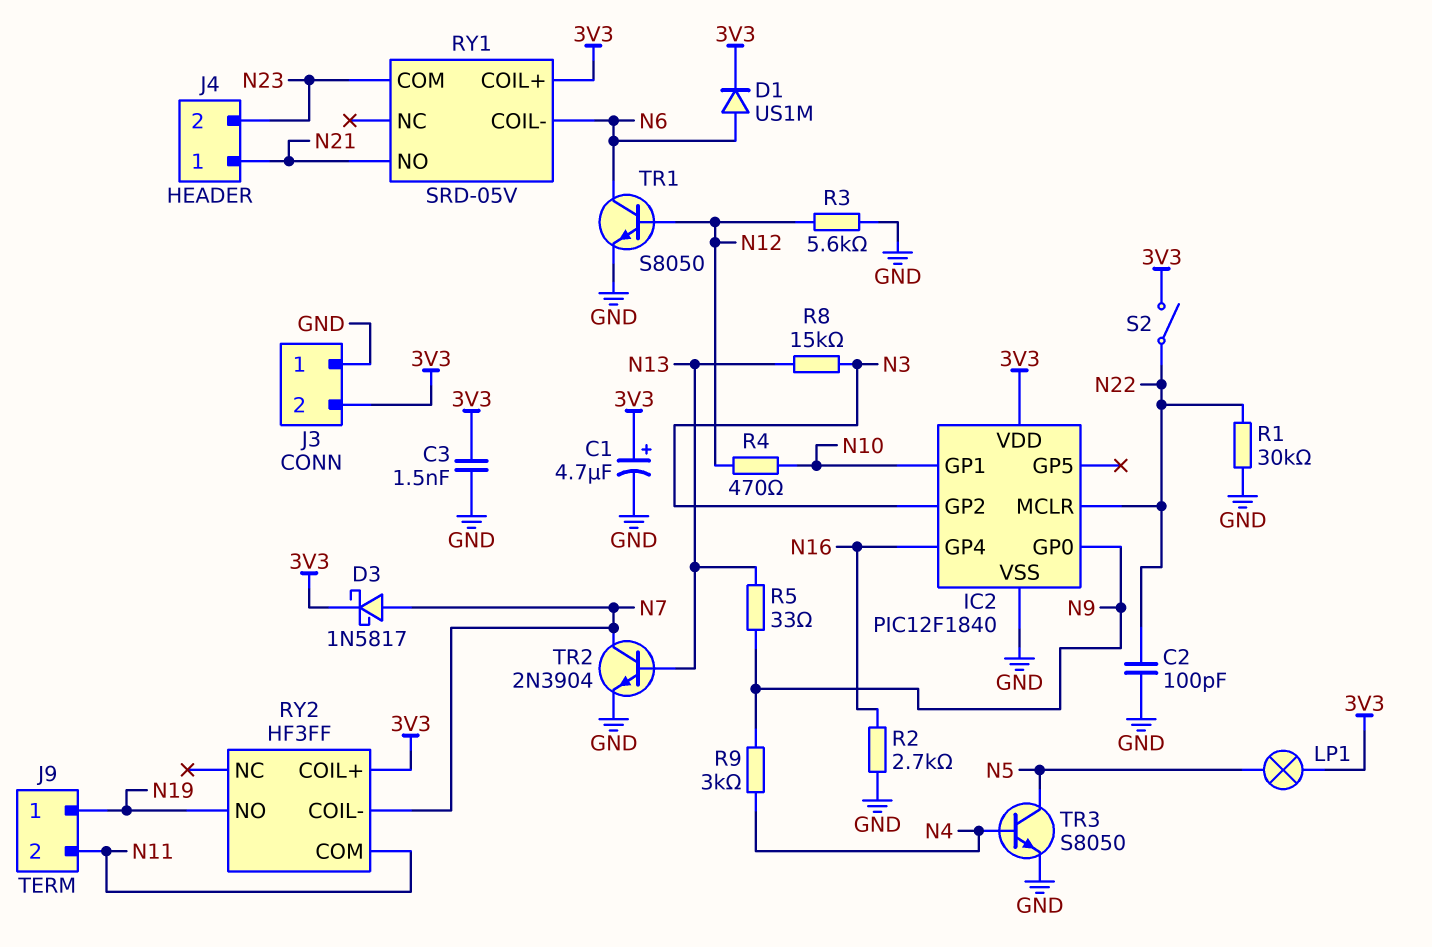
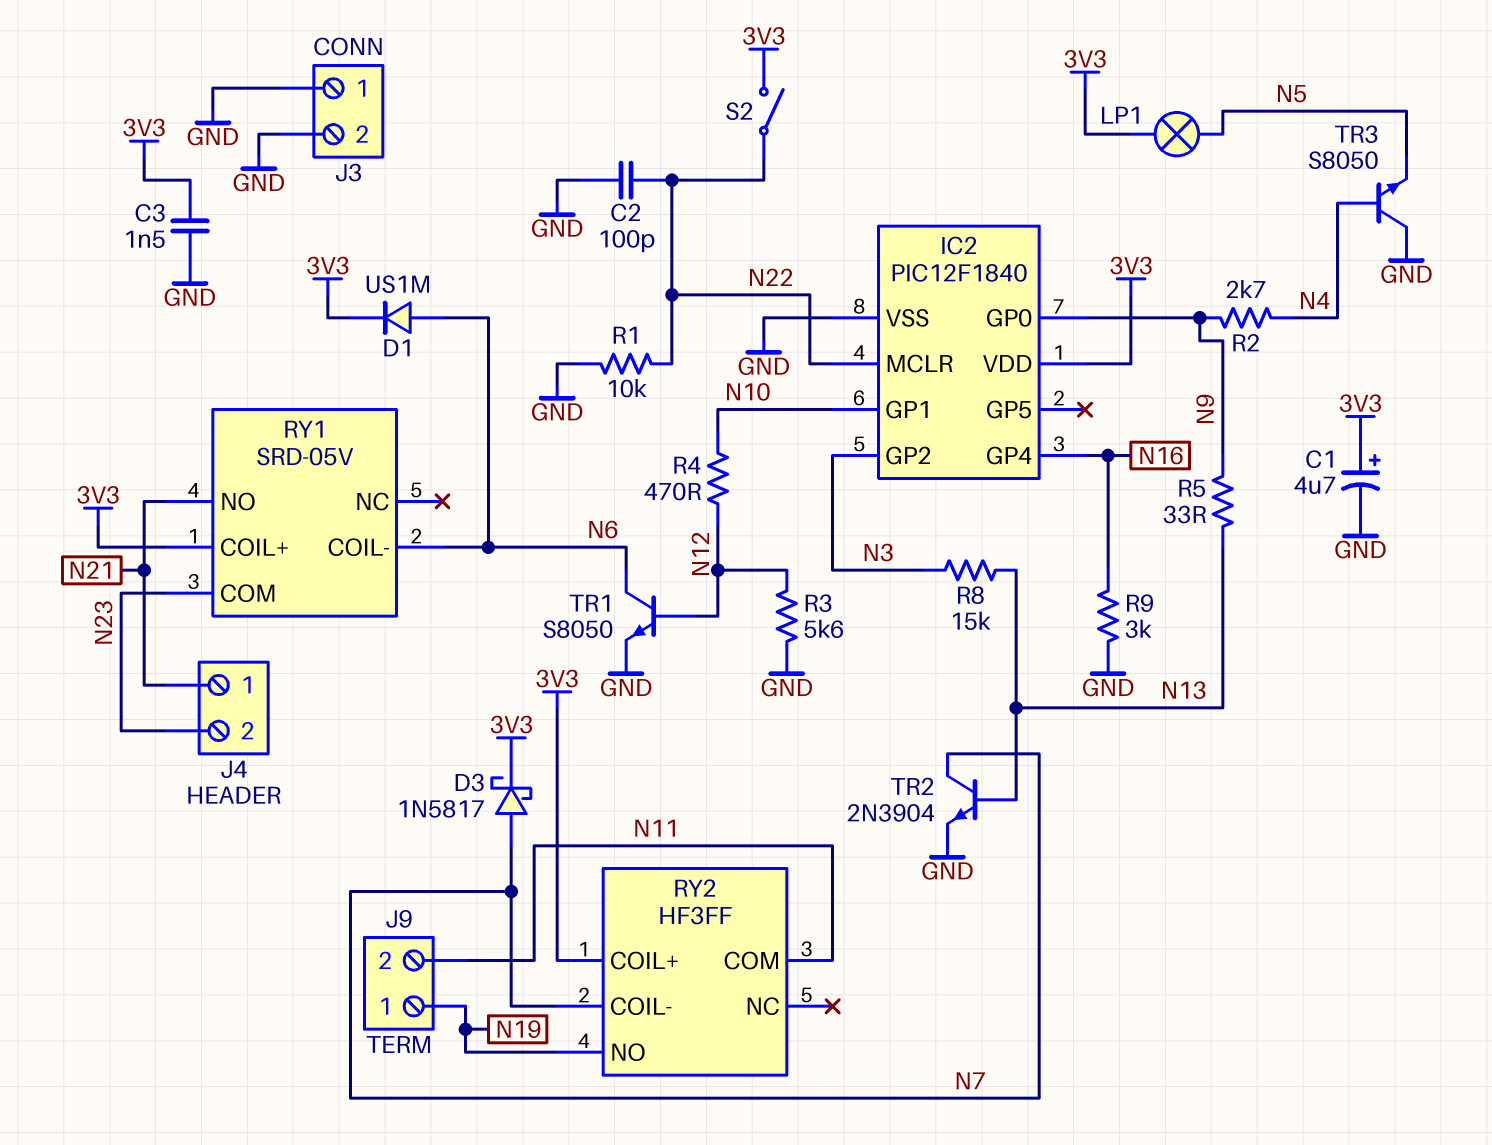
J3 pin 2: 3V3 -> GND
R1: 30k (GND, N22) -> 10k (GND, N22)
R2: 2.7k (GND, N16) -> 2.7k (N4, N9)
R9: 3k (N4, N9) -> 3k (GND, N16)
TR3: NPN S8050 (B N4, C N5, E GND) -> NPN S8050 (B N4, C GND, E N5)

